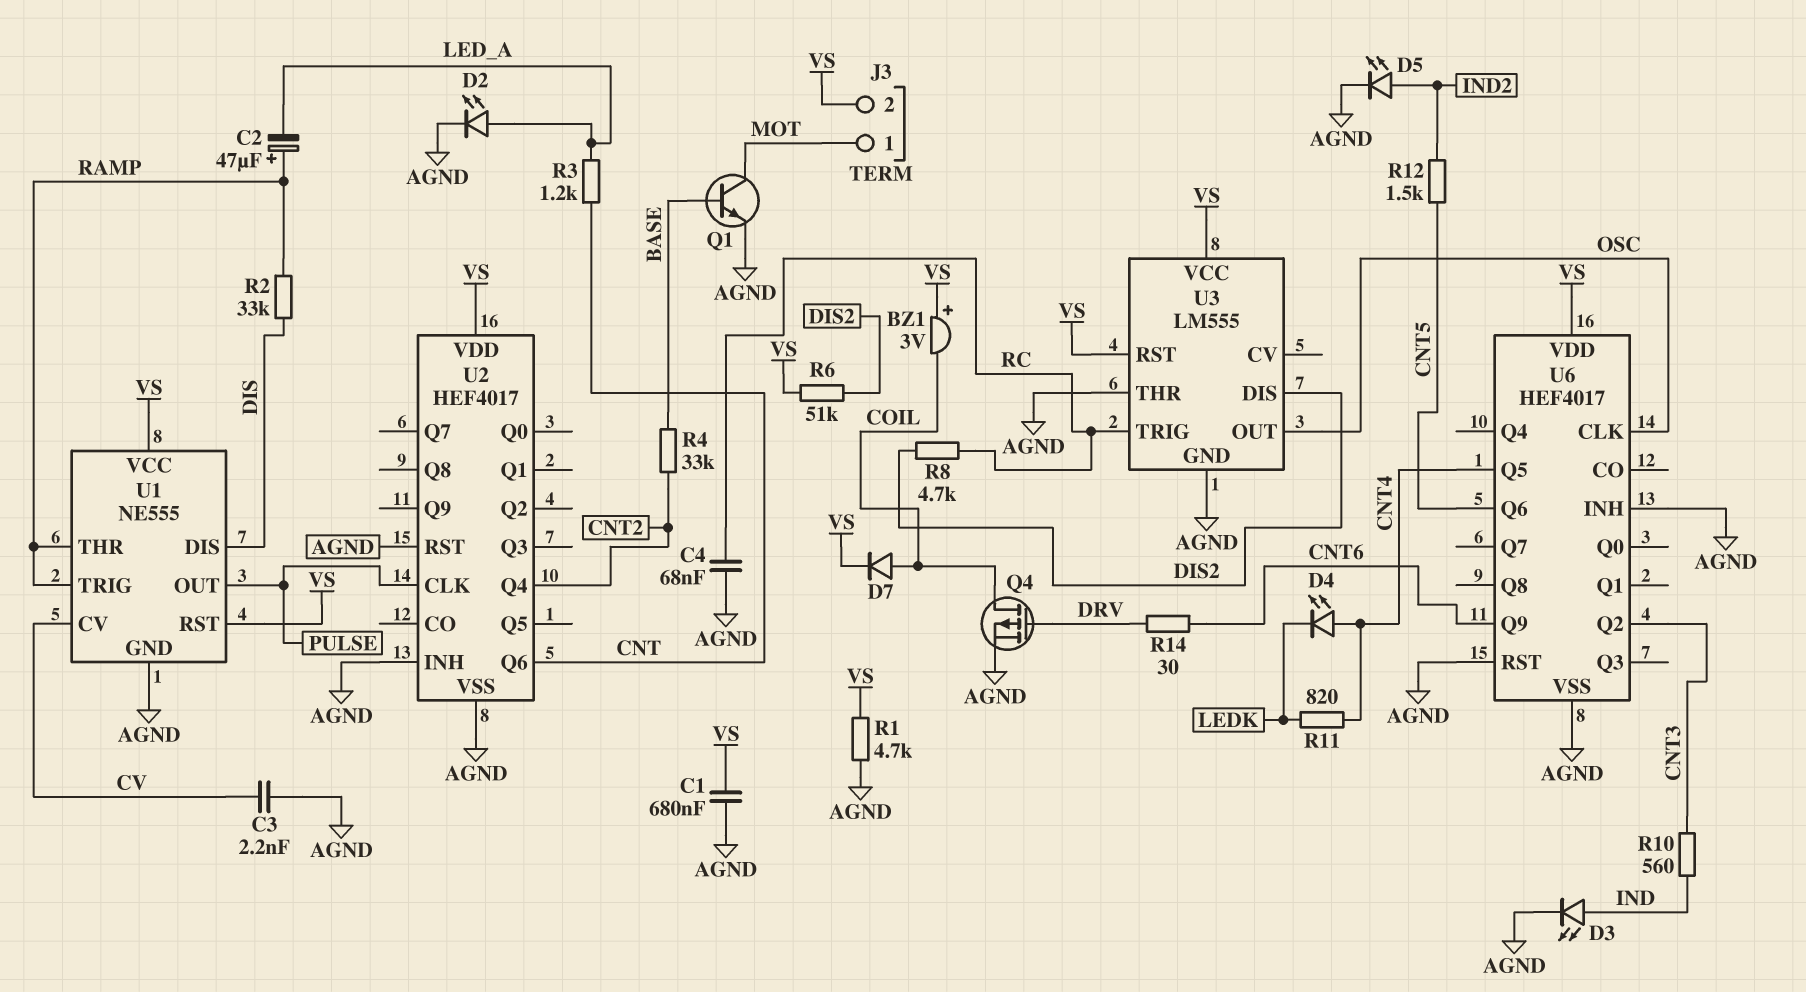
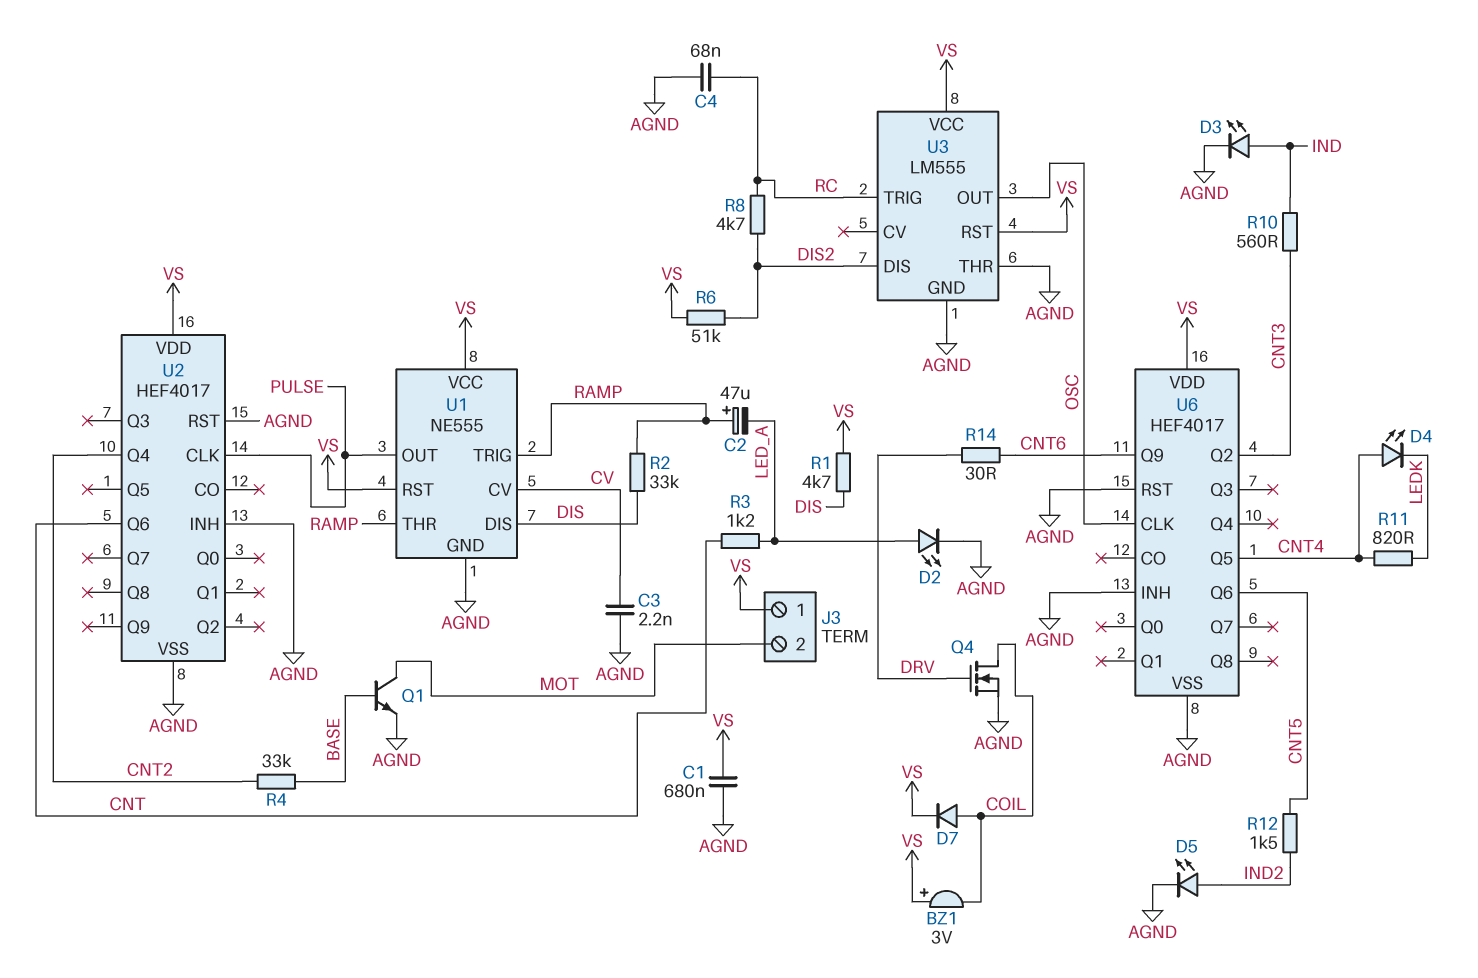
J3 pin 1: MOT -> VS
J3 pin 2: VS -> MOT
Q4: PMOS (G DRV, D COIL, S AGND) -> NMOS (G DRV, D COIL, S AGND)
R1: 4.7k (AGND, VS) -> 4.7k (DIS, VS)

